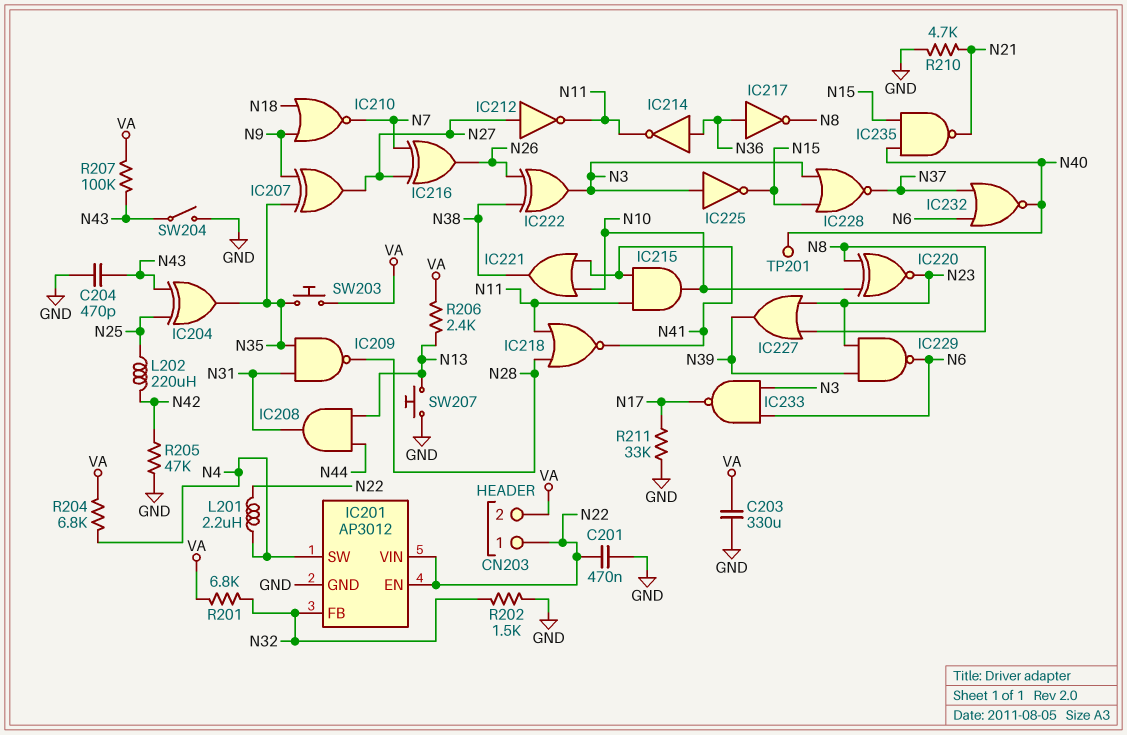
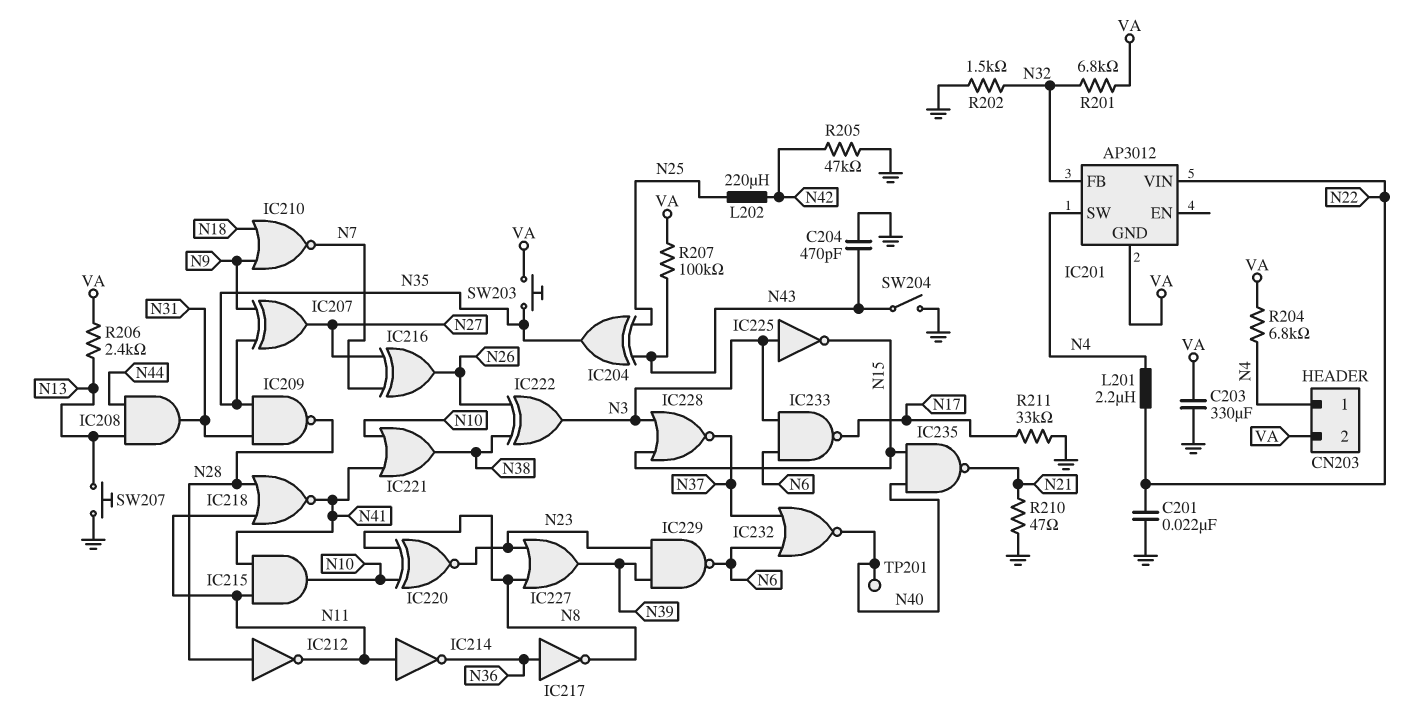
C201: 470nF (GND, N22) -> 22nF (GND, N22)
CN203 pin 1: N22 -> N4
IC201 pin EN: N22 -> none
IC201 pin GND: GND -> VA
IC212: NOT (in N27, out N11) -> NOT (in N28, out N11)
IC214: NOT (in N36, out N11) -> NOT (in N11, out N36)
R210: 4.7k (GND, N21) -> 47 (GND, N21)

